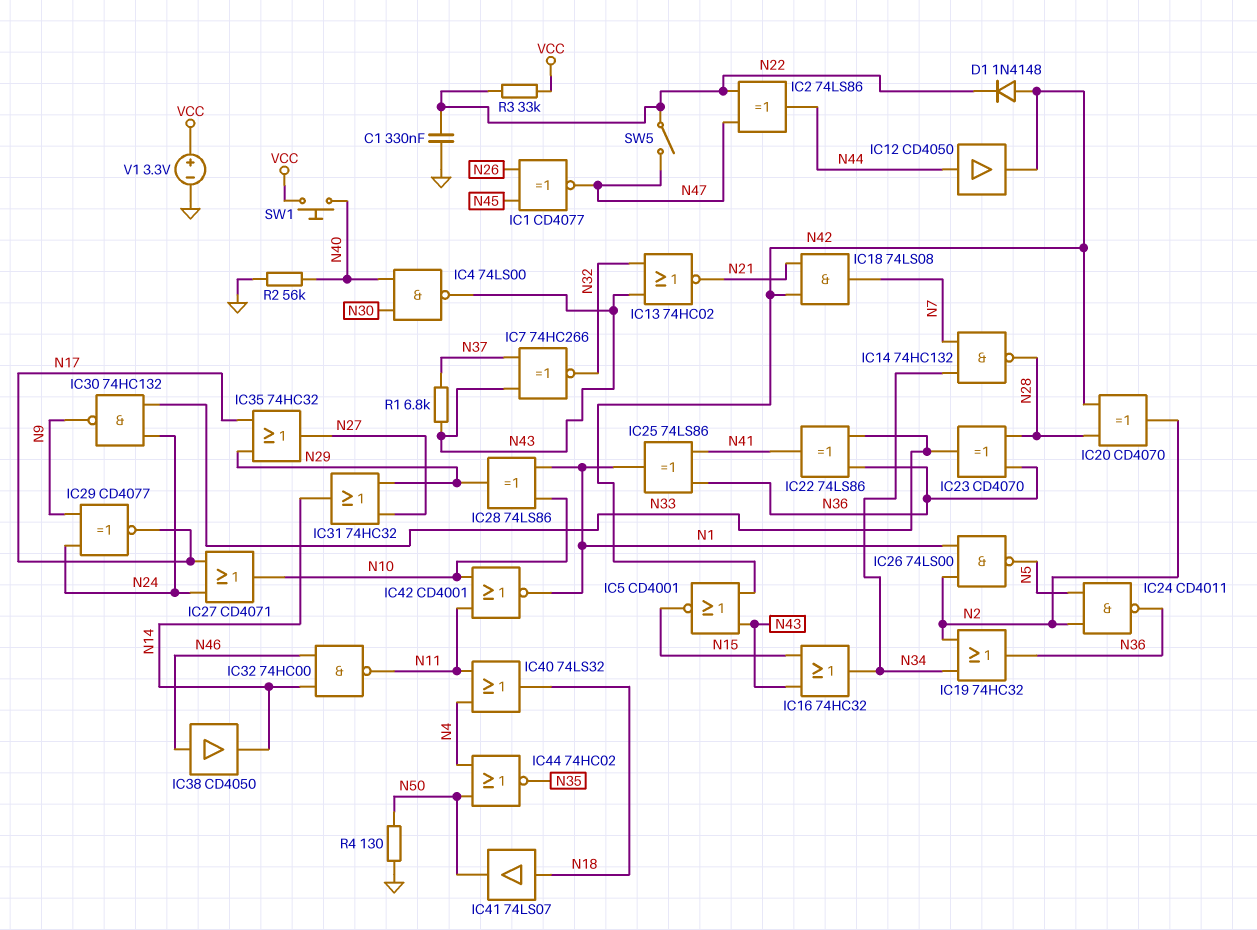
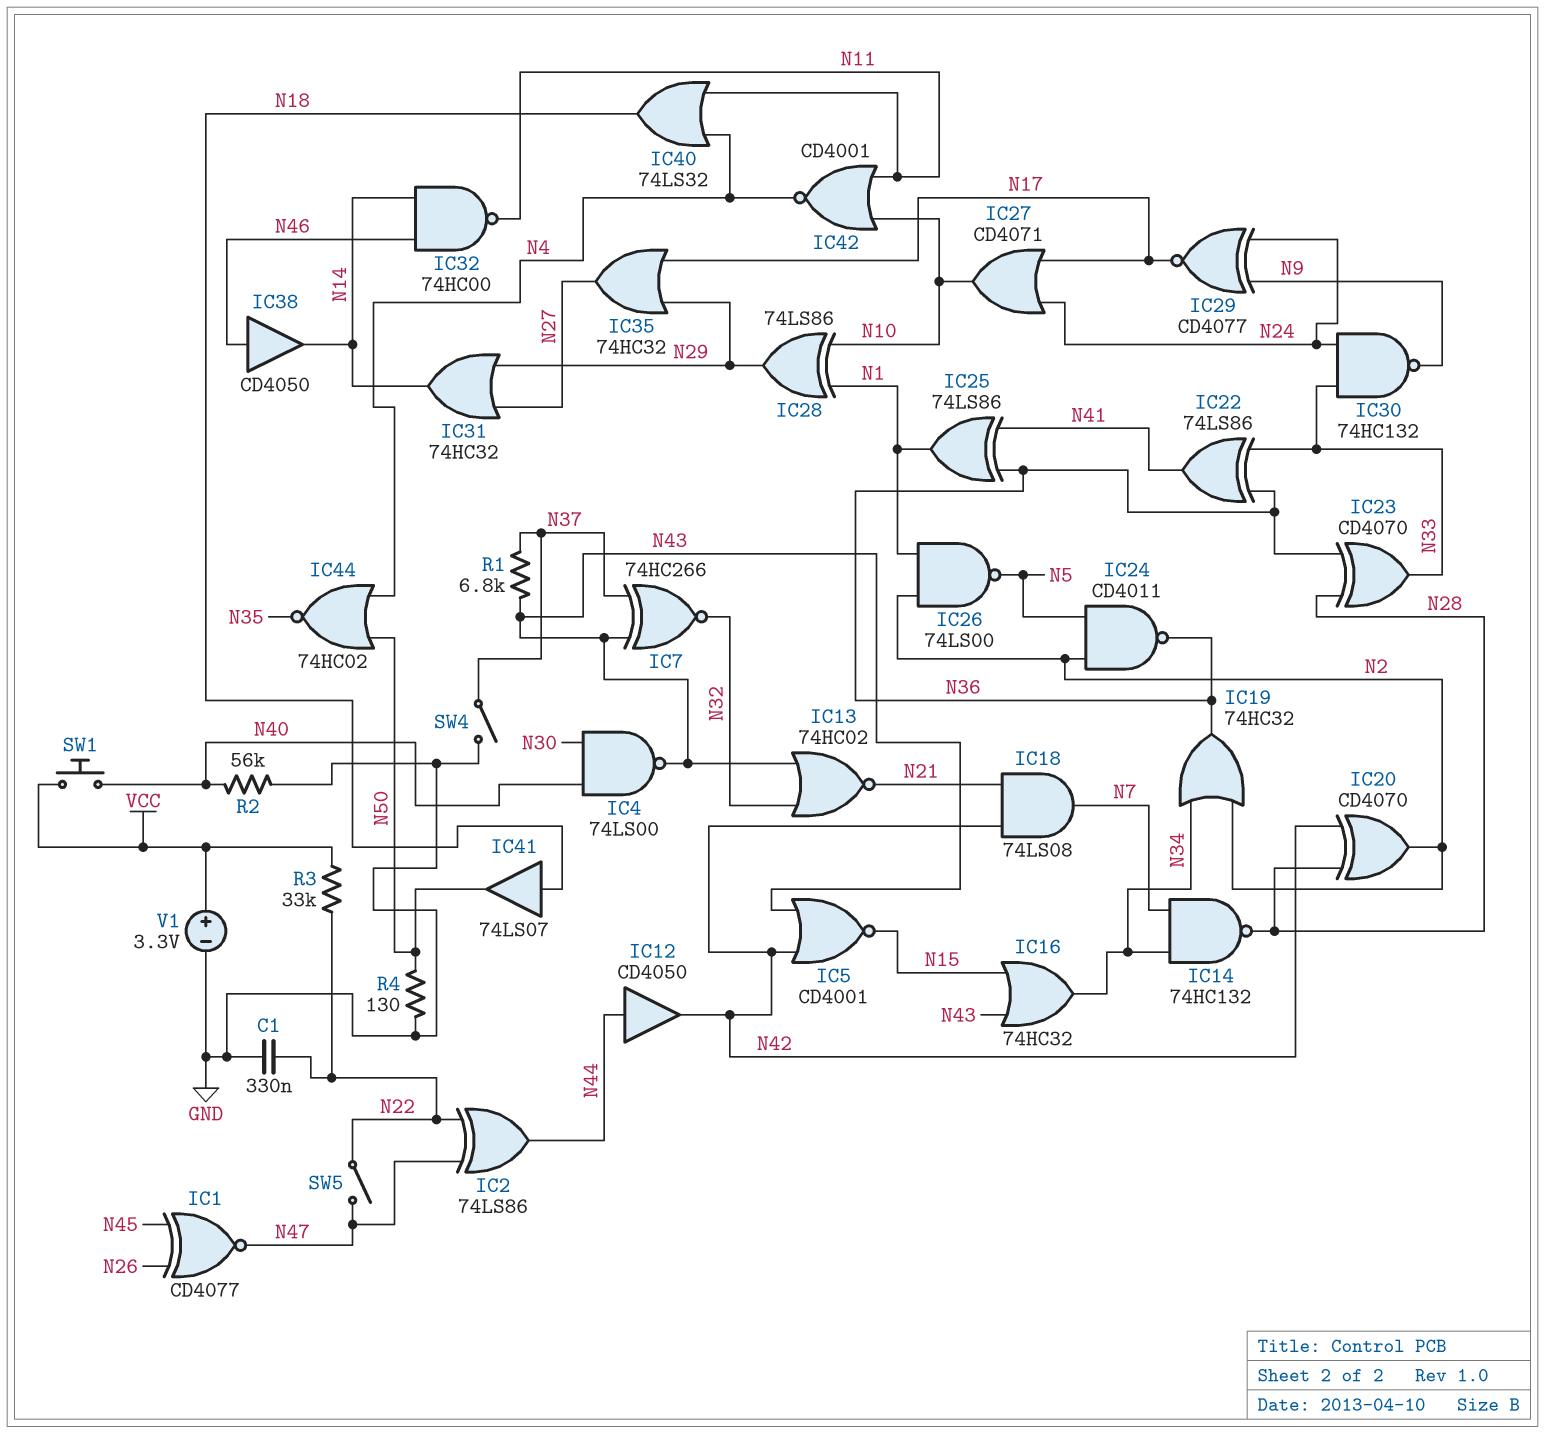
D1: diode 1N4148 (A N42, K N22) -> none
IC42: NOR CD4001 (in N10, in N11, out N1) -> NOR CD4001 (in N10, in N11, out N4)
SW4: none -> switch (GND, N37)

